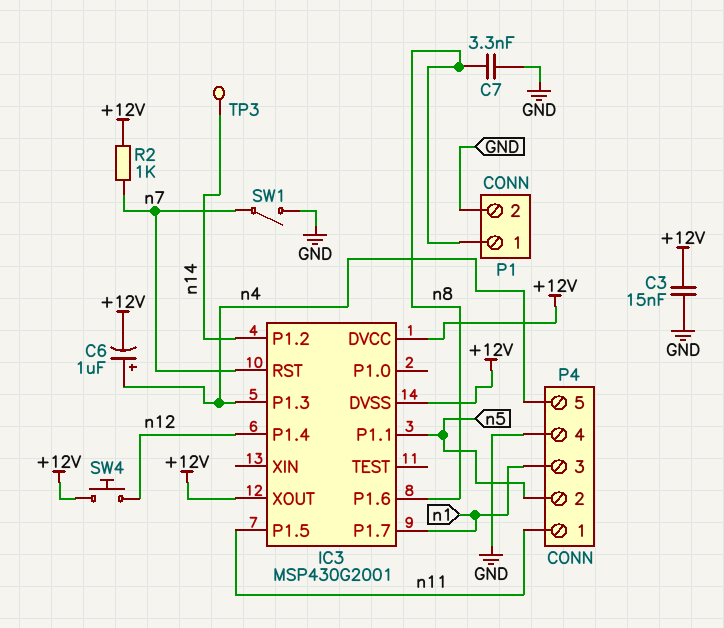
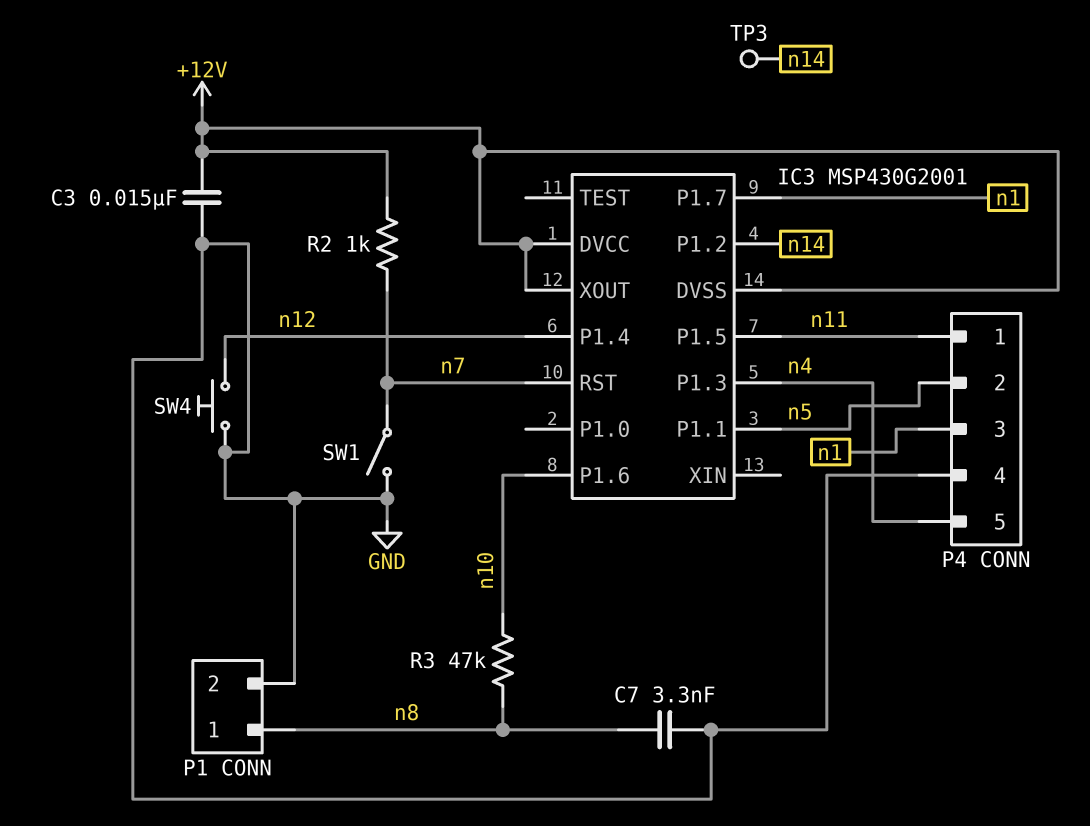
C6: 1uF (plus n4, minus +12V) -> none
IC3 pin P1.6: n8 -> n10
R3: none -> 47k (n8, n10)
SW4: button (+12V, n12) -> button (GND, n12)

